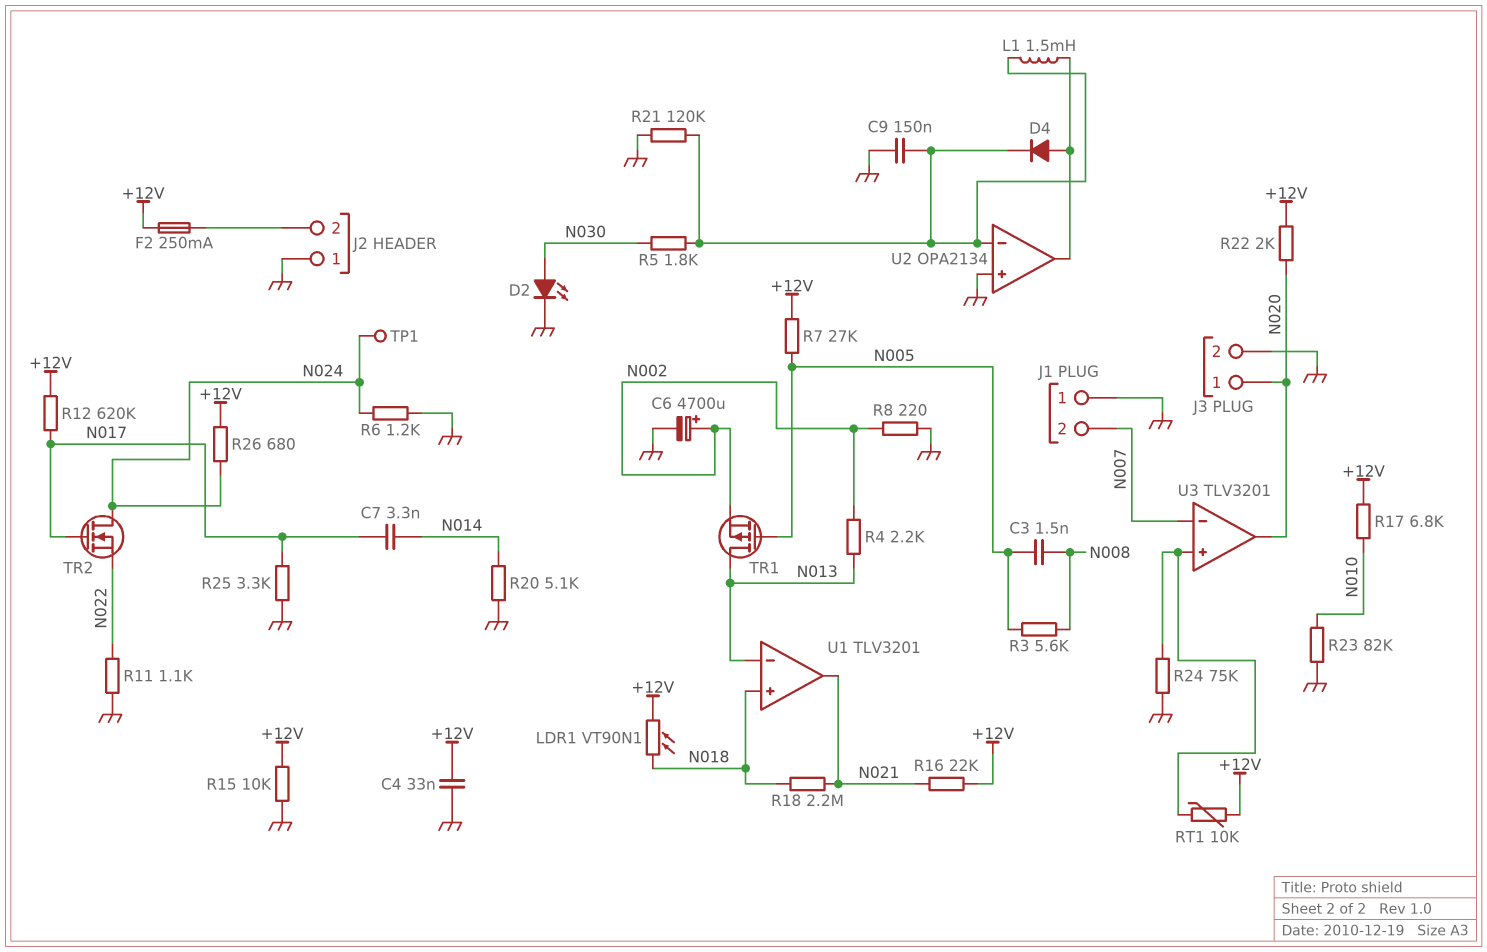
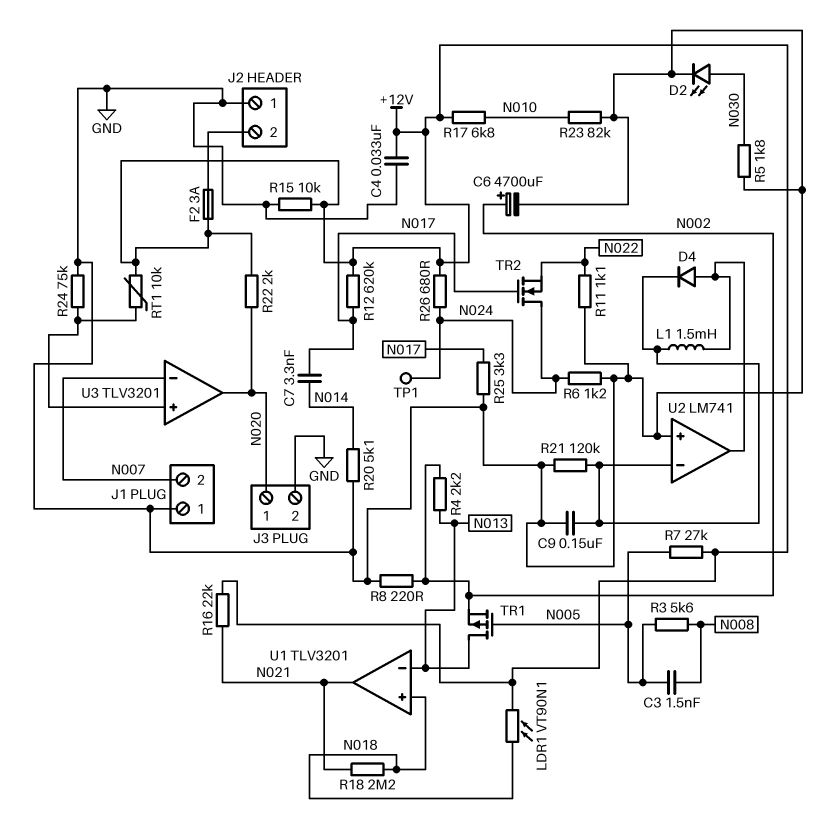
F2: 250mA (+12V, J2/2) -> 3A (+12V, J2/2)
R5: 1.8k (N030, U2/in-) -> 1.8k (GND, N030)
U2: OPA2134 -> LM741

